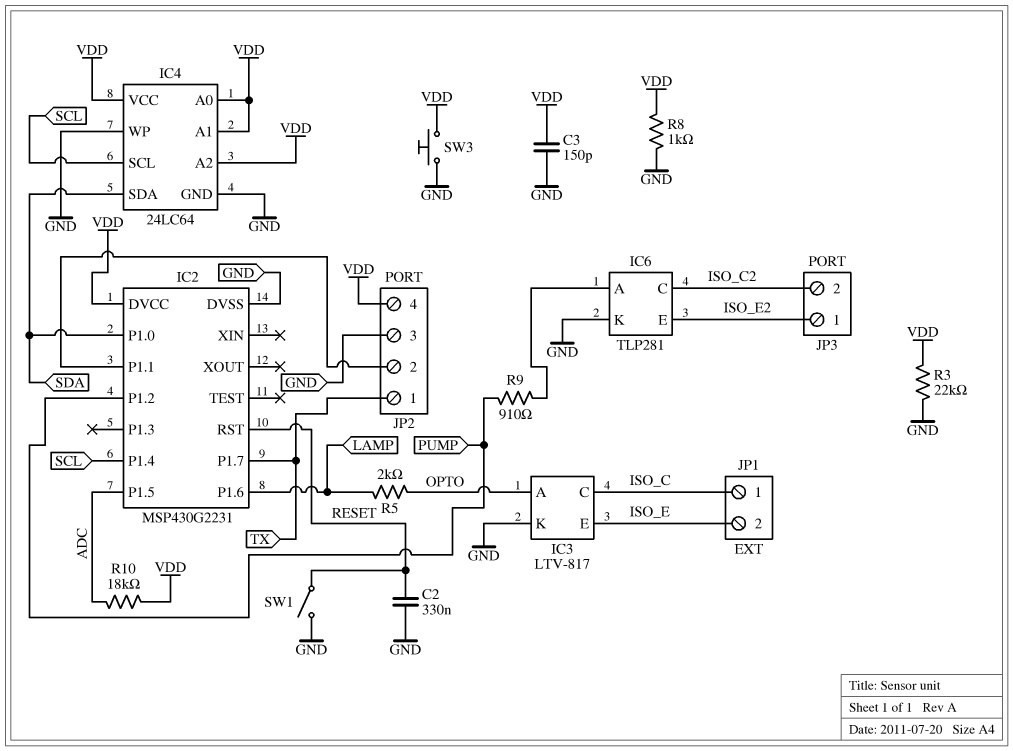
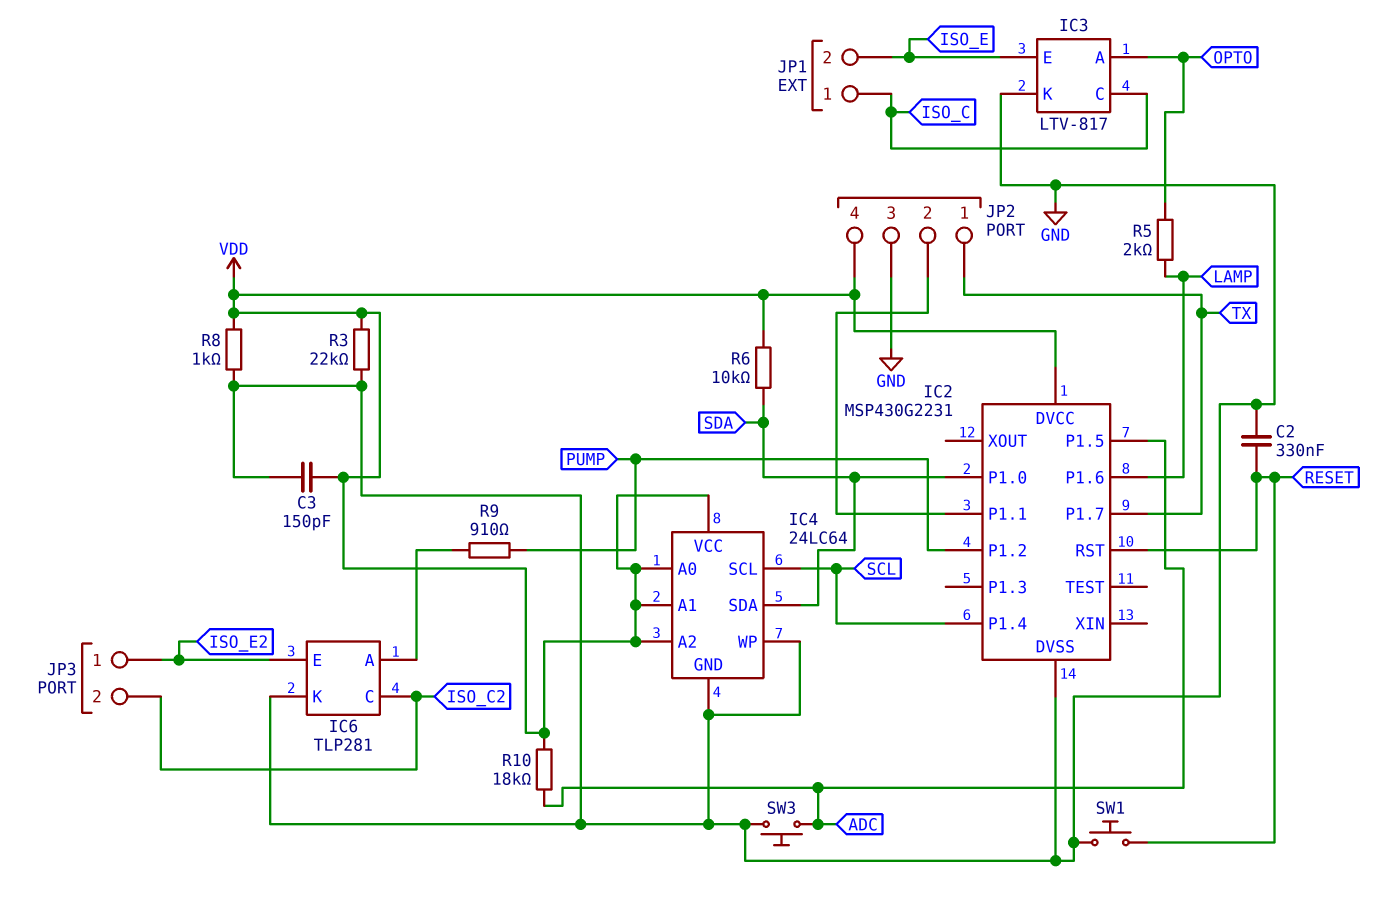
R6: none -> 10k (SDA, VDD)
SW1: switch (GND, RESET) -> button (GND, RESET)
SW3: button (GND, VDD) -> button (ADC, GND)

